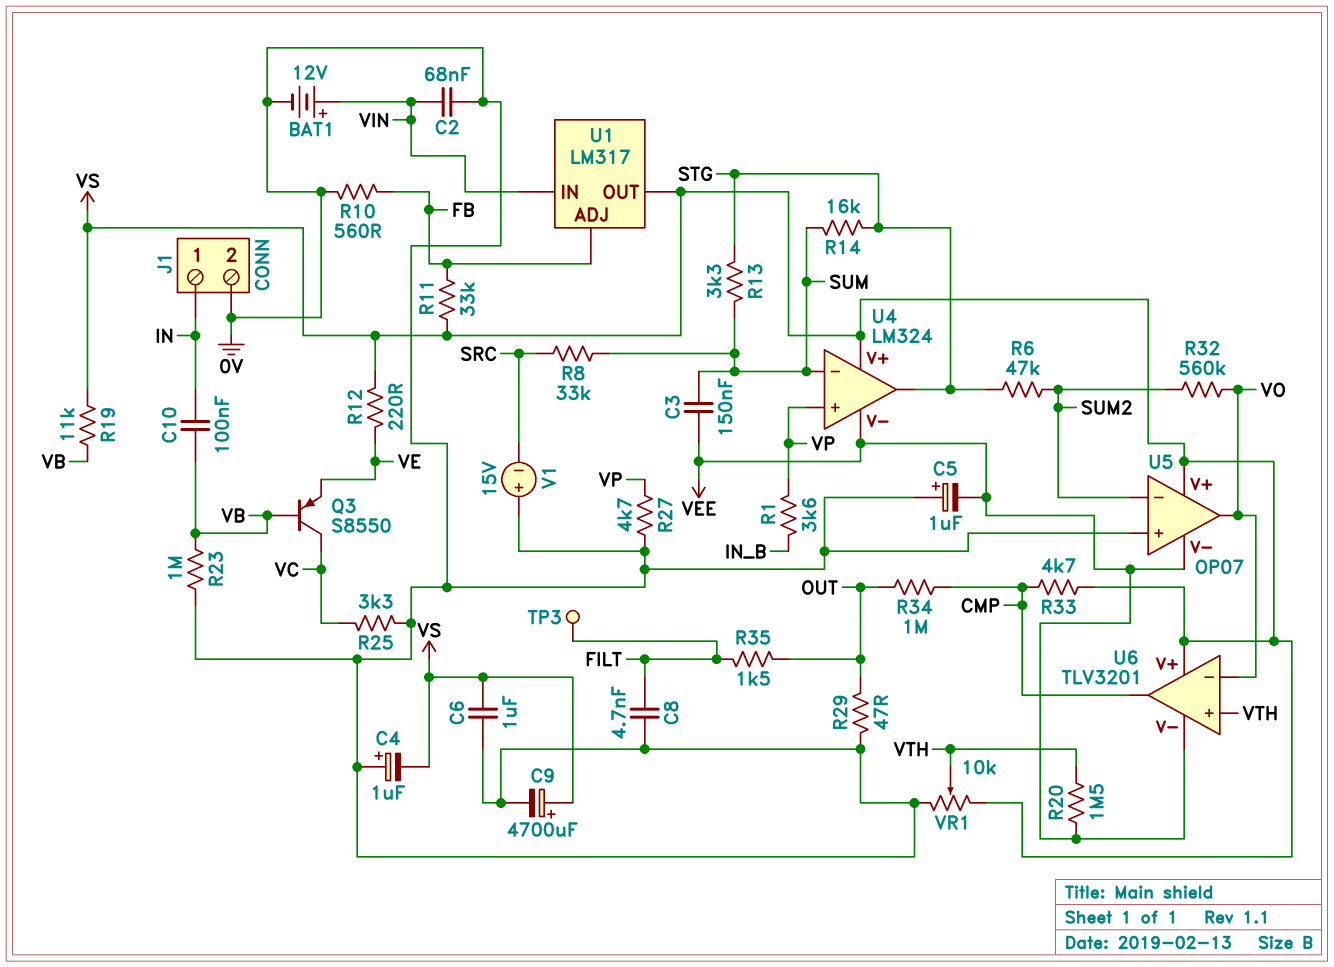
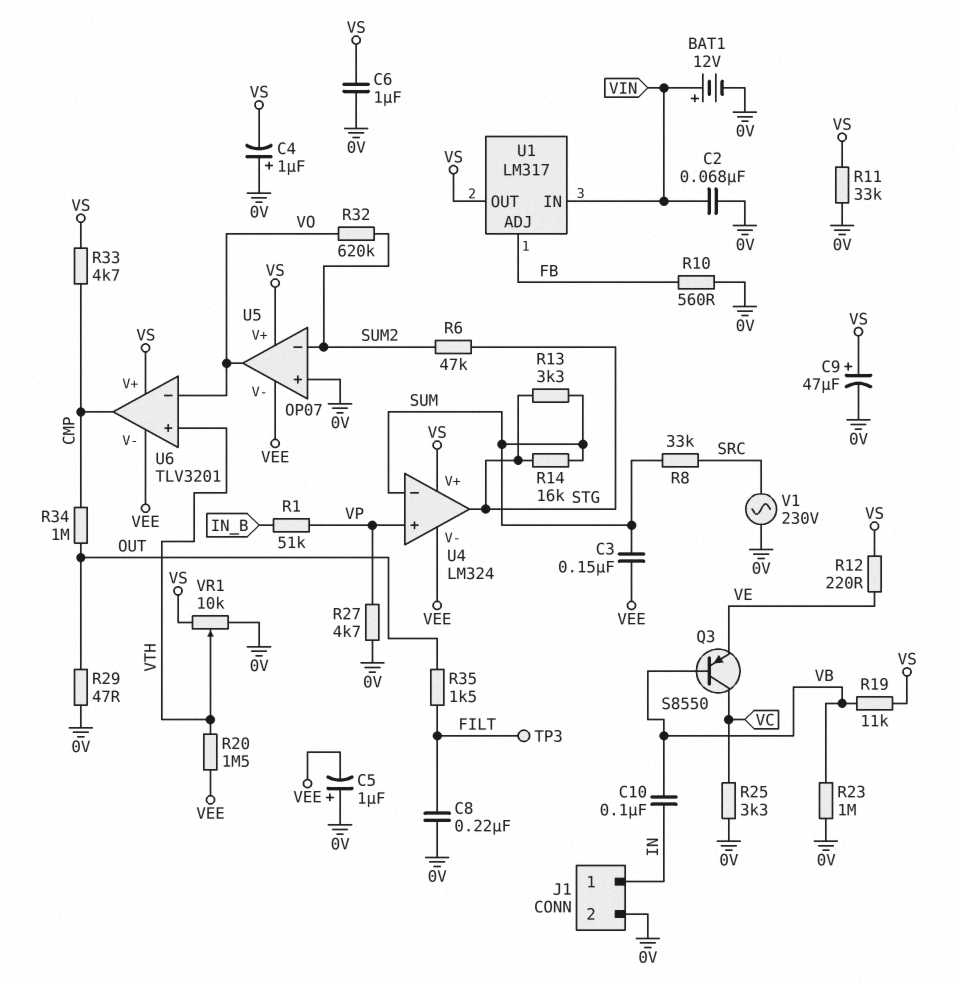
C8: 4.7nF (0V, FILT) -> 220nF (0V, FILT)
C9: 4700uF (plus VS, minus 0V) -> 47uF (plus VS, minus 0V)
R1: 3.6k (IN_B, VP) -> 51k (IN_B, VP)
R11: 33k (FB, VS) -> 33k (0V, VS)
R32: 560k (SUM2, VO) -> 620k (SUM2, VO)
V1: 15V (plus 0V, minus SRC) -> AC 230V (0V, SRC)

